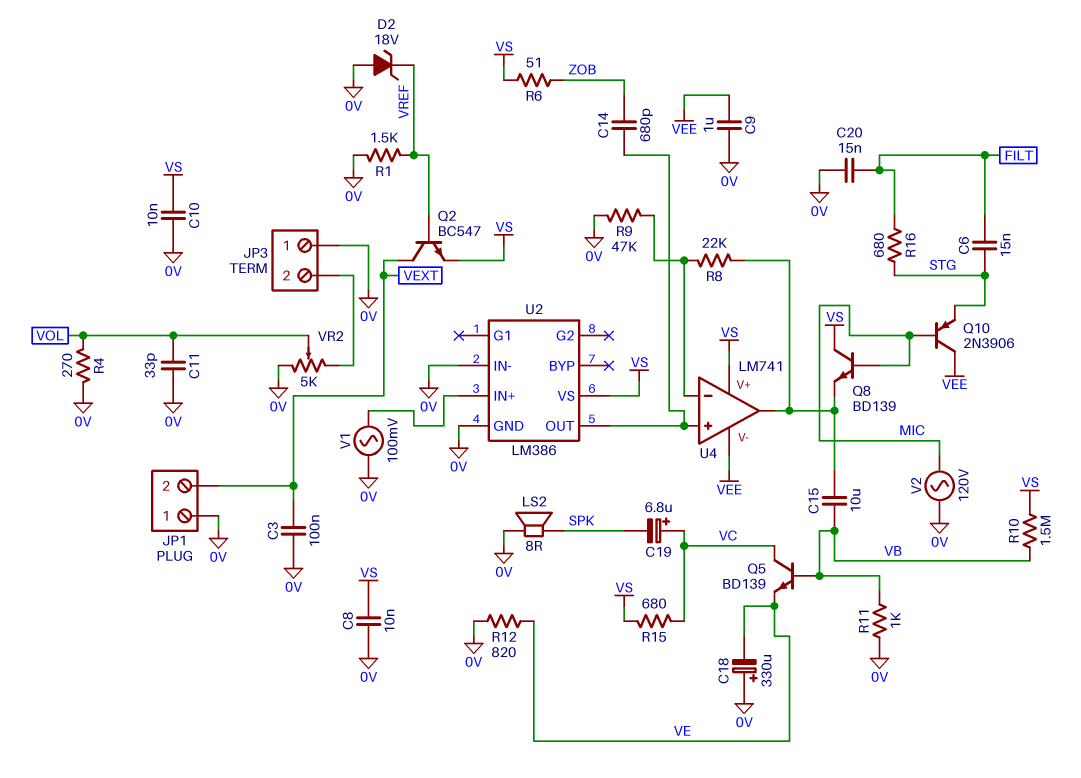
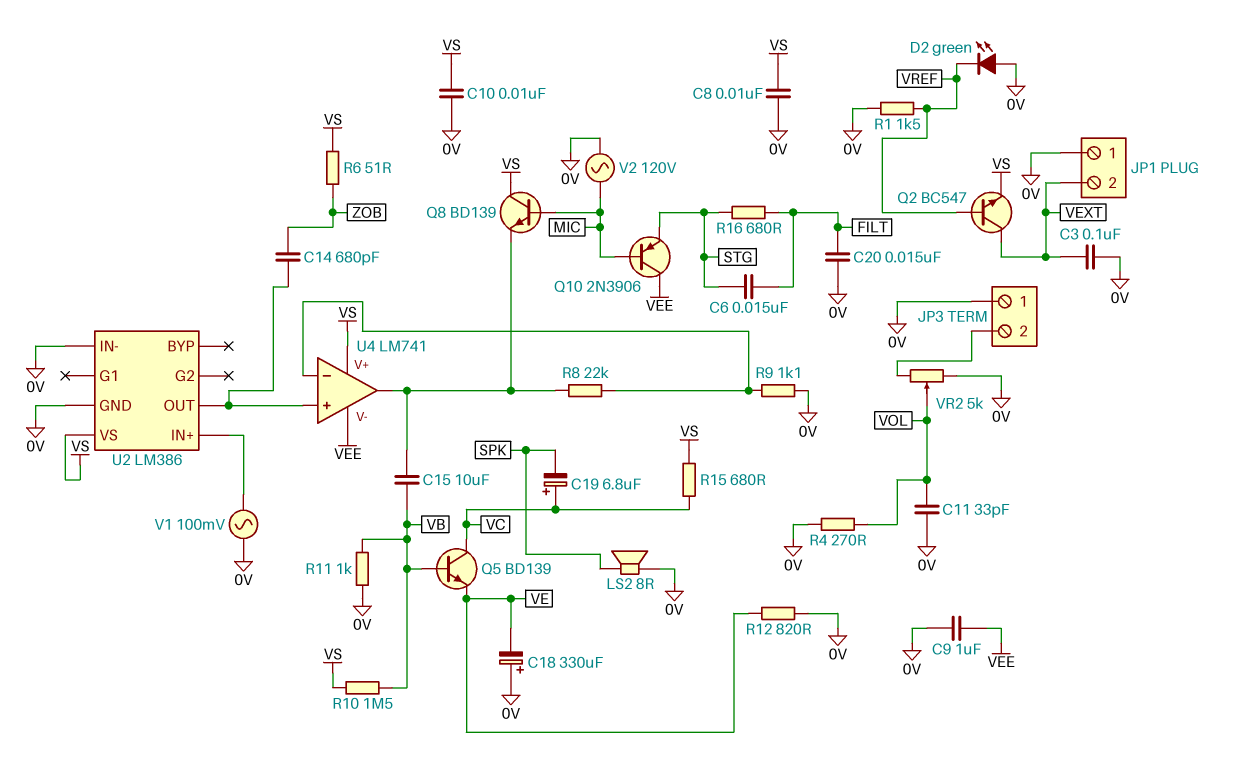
D2: zener 18V (A 0V, K VREF) -> LED green (A 0V, K VREF)
R9: 47k (0V, U4/in-) -> 1.1k (0V, U4/in-)

